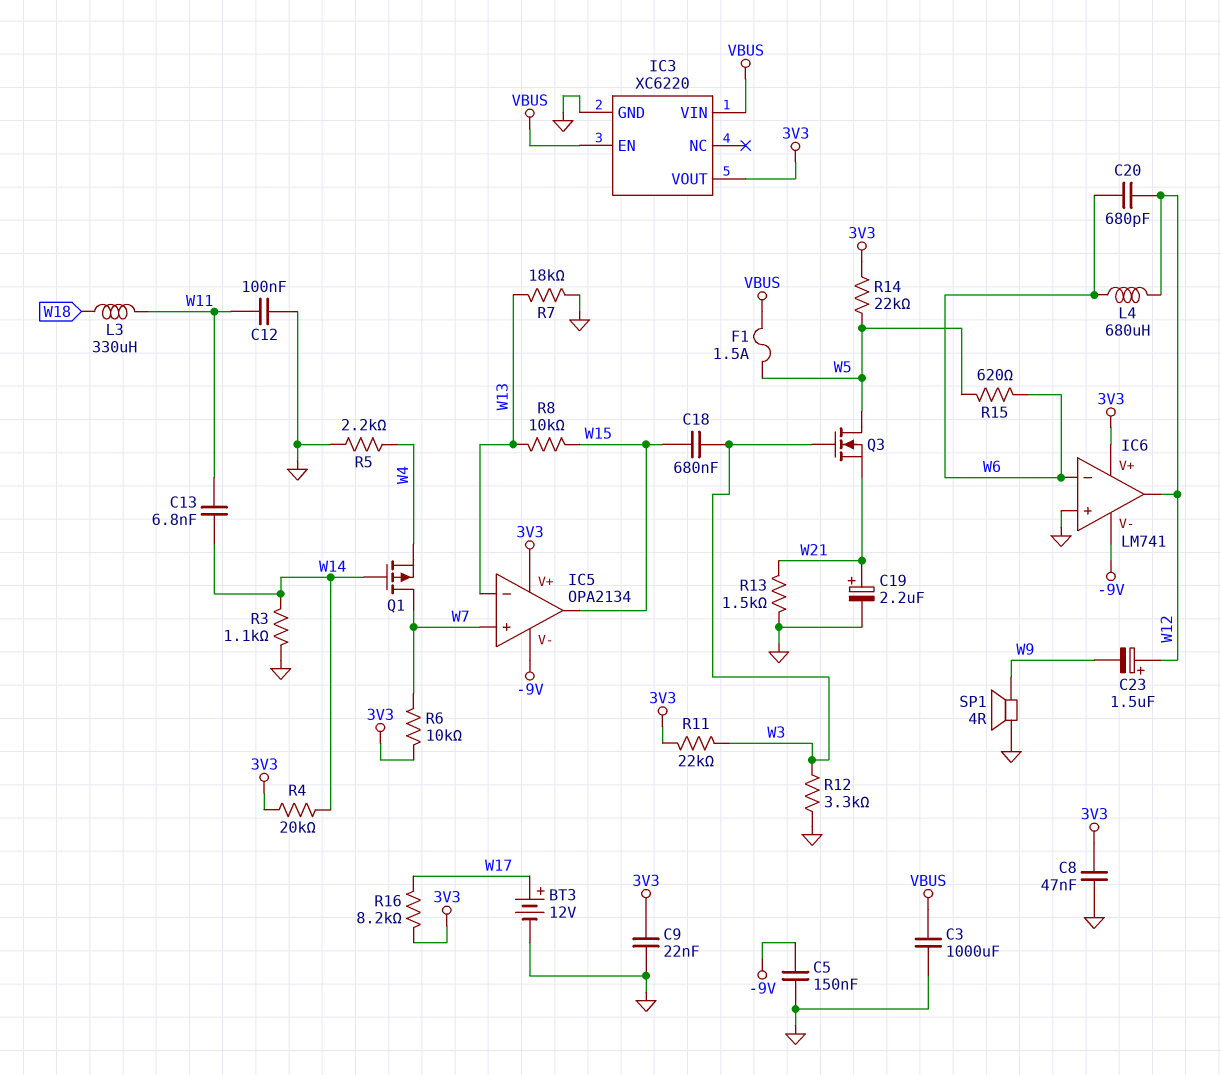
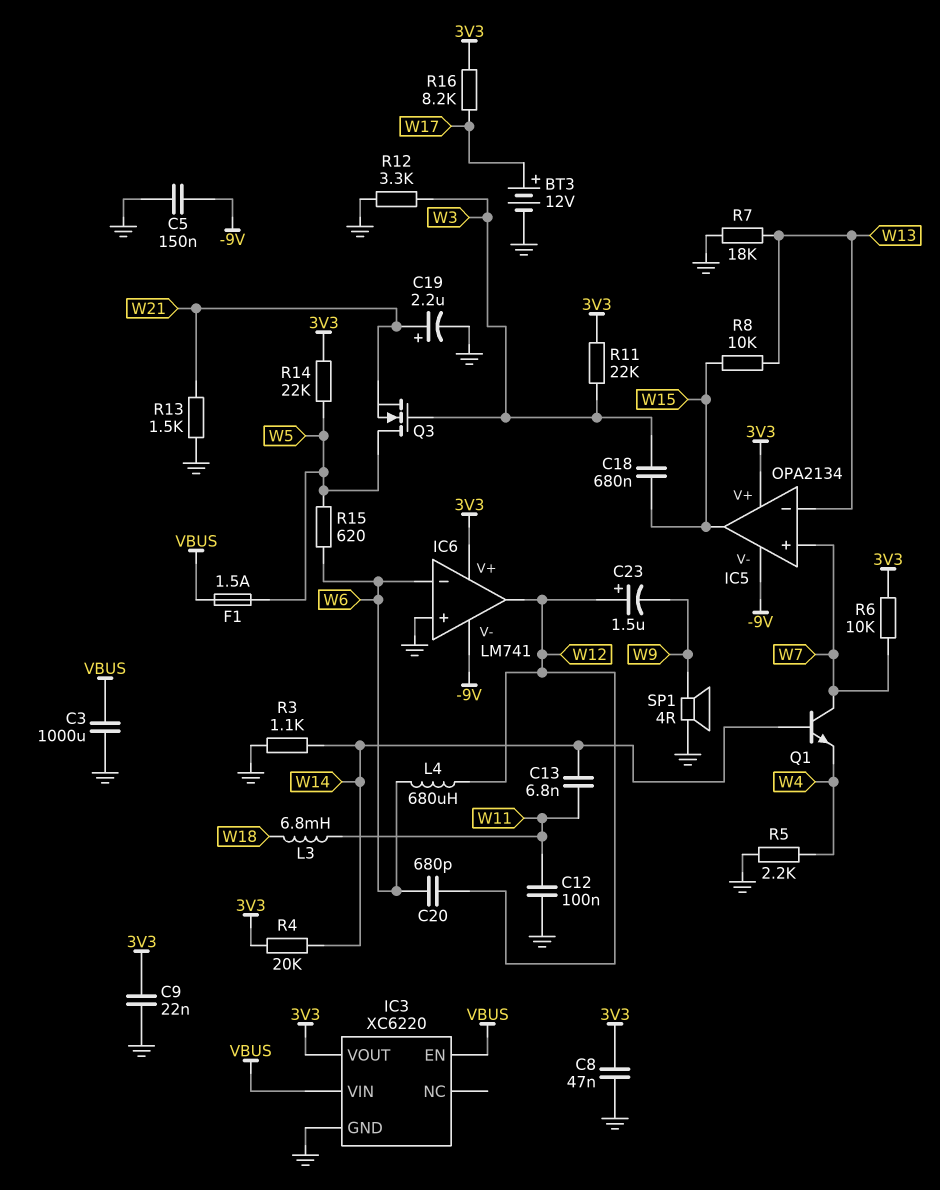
L3: 330uH (W11, W18) -> 6.8mH (W11, W18)
Q1: PMOS (G W14, D W7, S W4) -> NPN (B W14, C W7, E W4)

